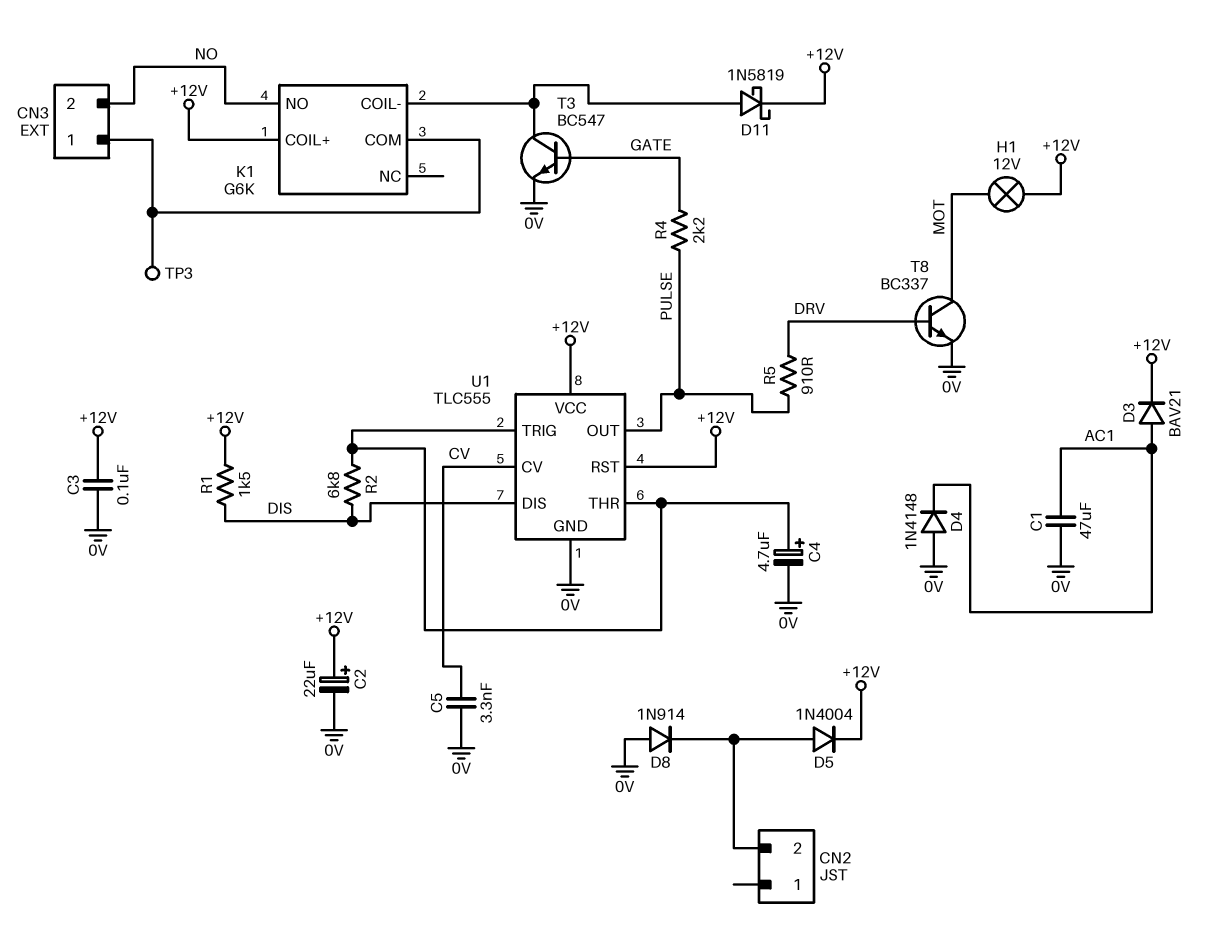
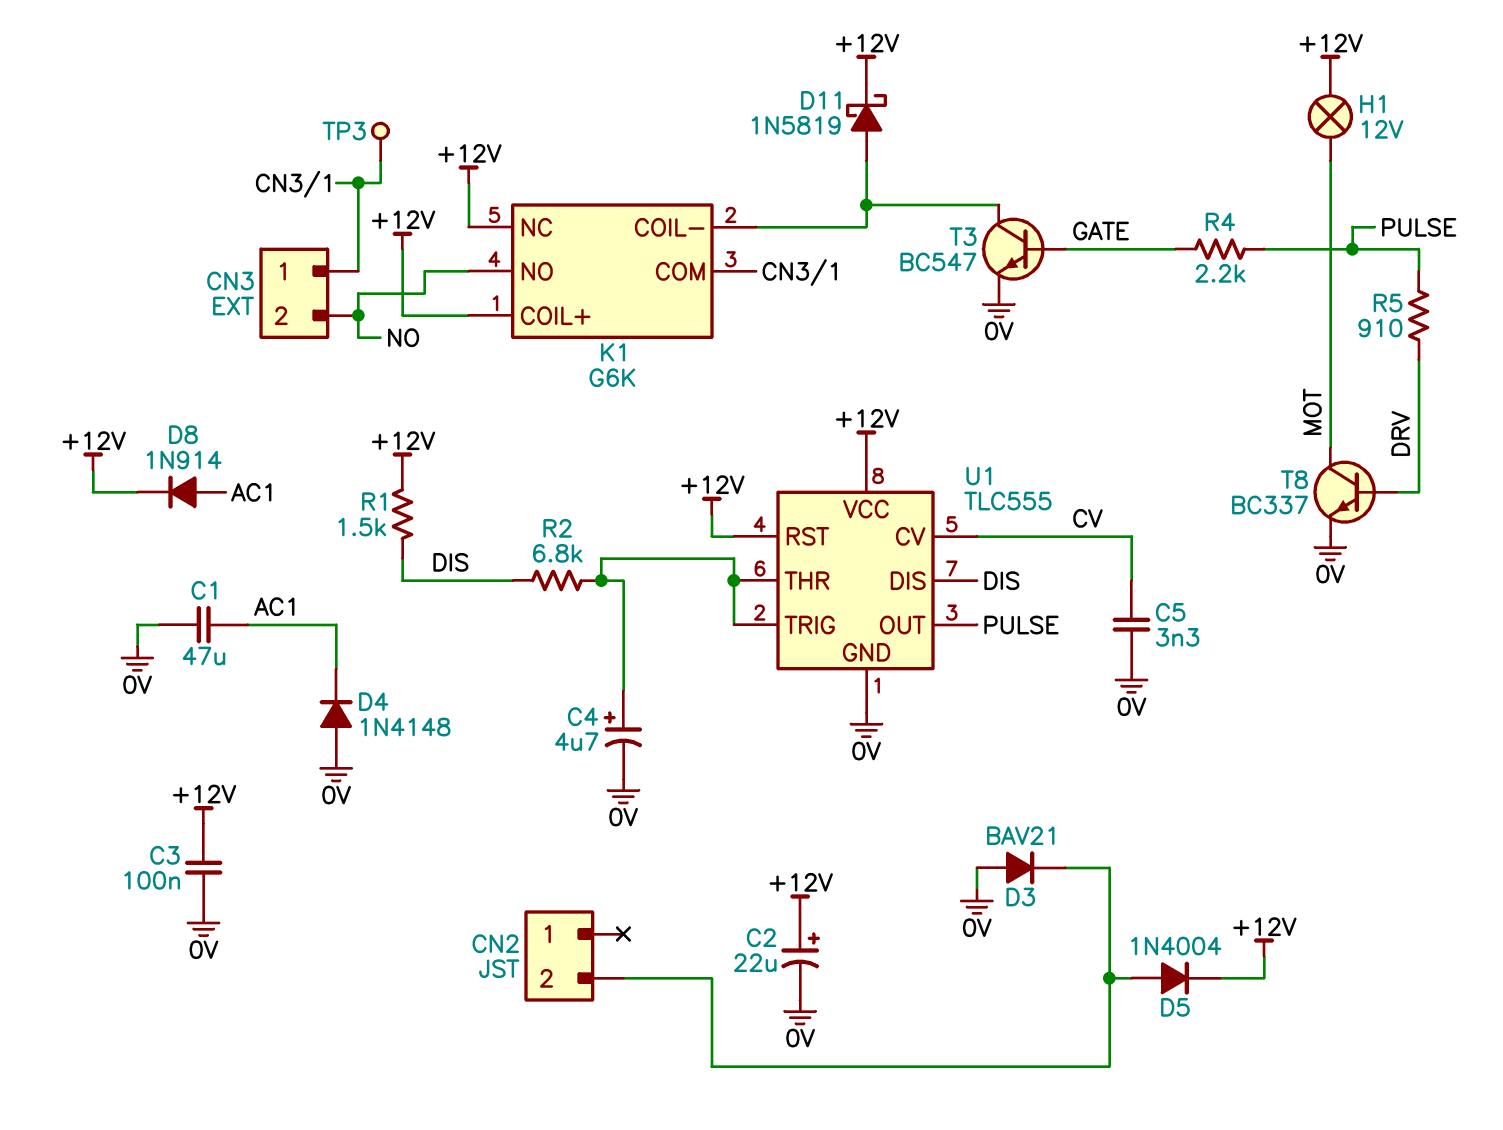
D3: diode BAV21 (A AC1, K +12V) -> diode BAV21 (A 0V, K CN2/2)
D8: diode 1N914 (A 0V, K CN2/2) -> diode 1N914 (A AC1, K +12V)
K1 pin NC: none -> +12V

